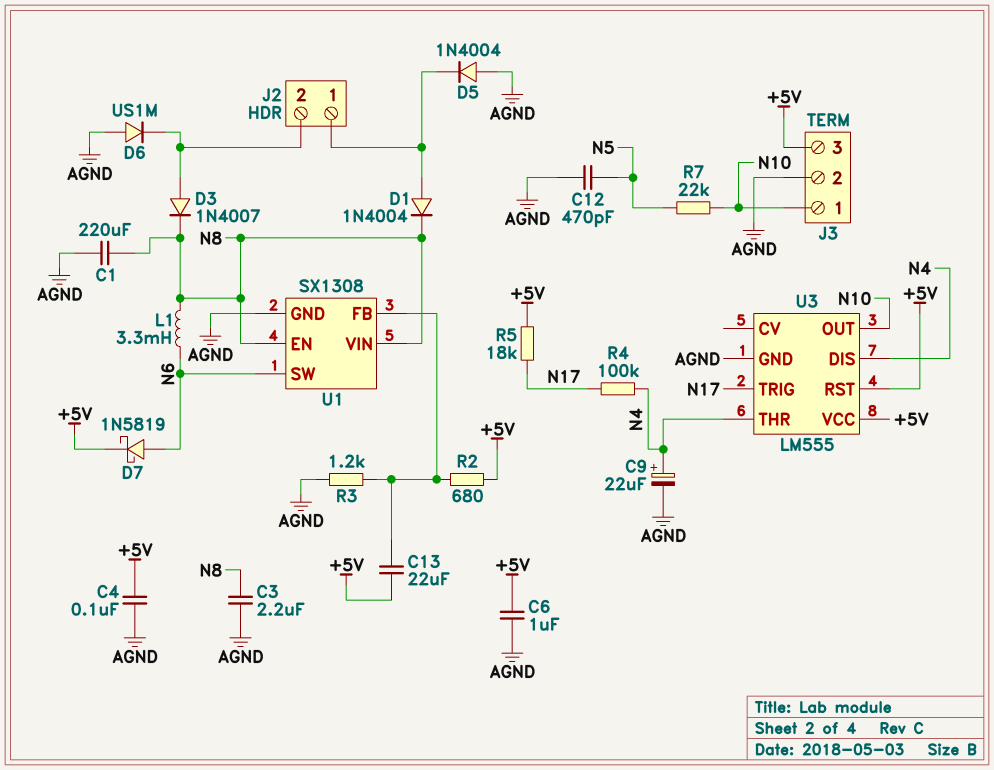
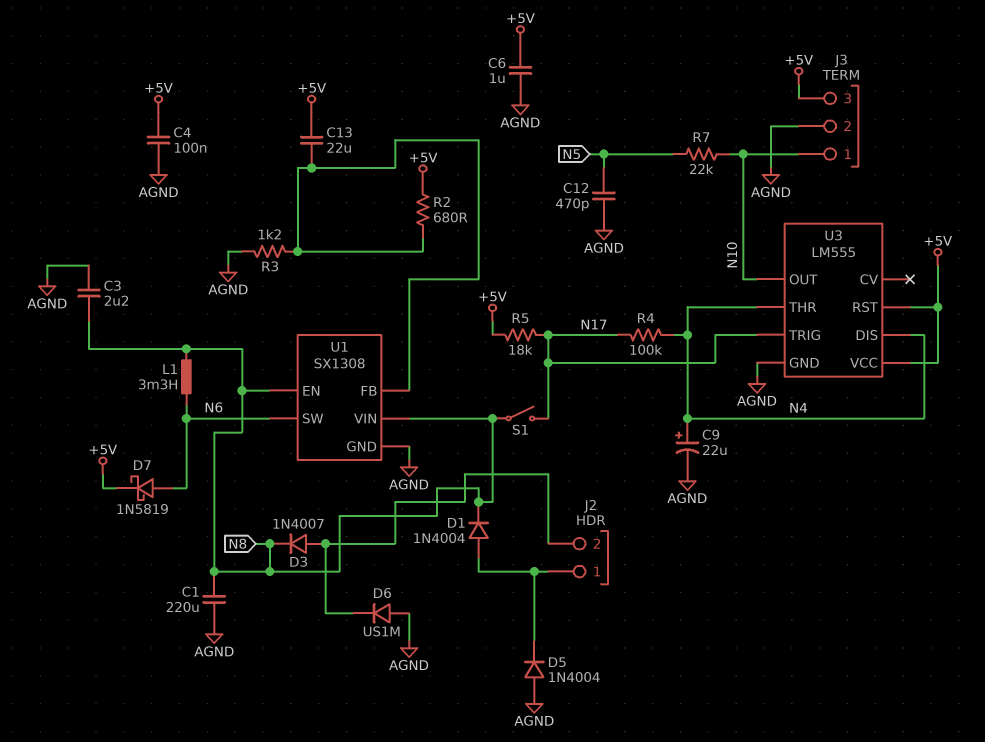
S1: none -> switch (N8, N17)

